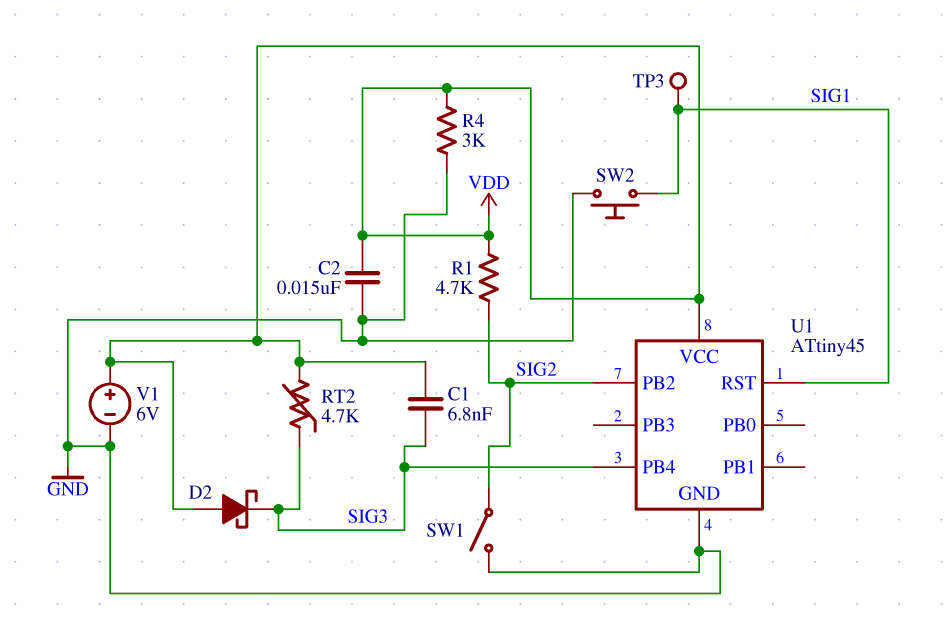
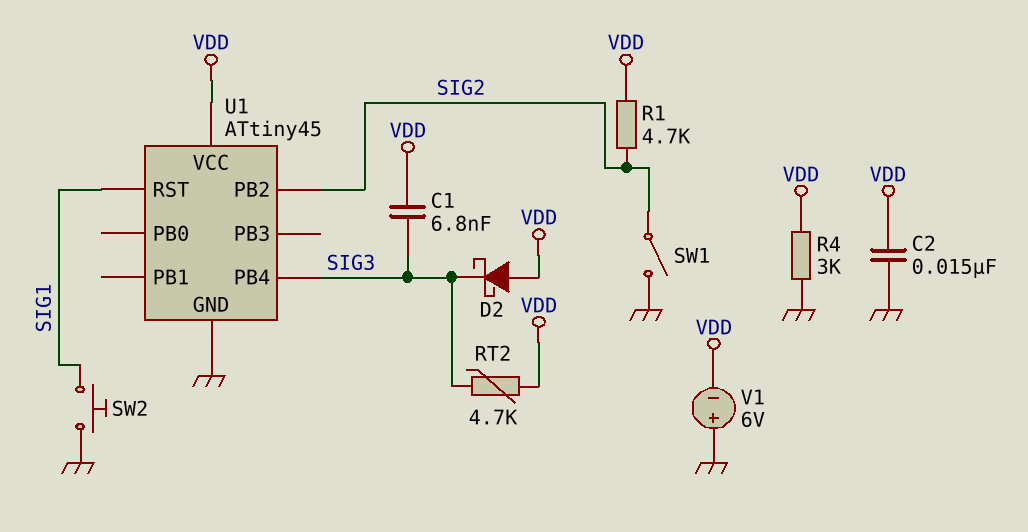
TP3: test point (SIG1) -> none
V1: 6V (plus VDD, minus GND) -> 6V (plus GND, minus VDD)

